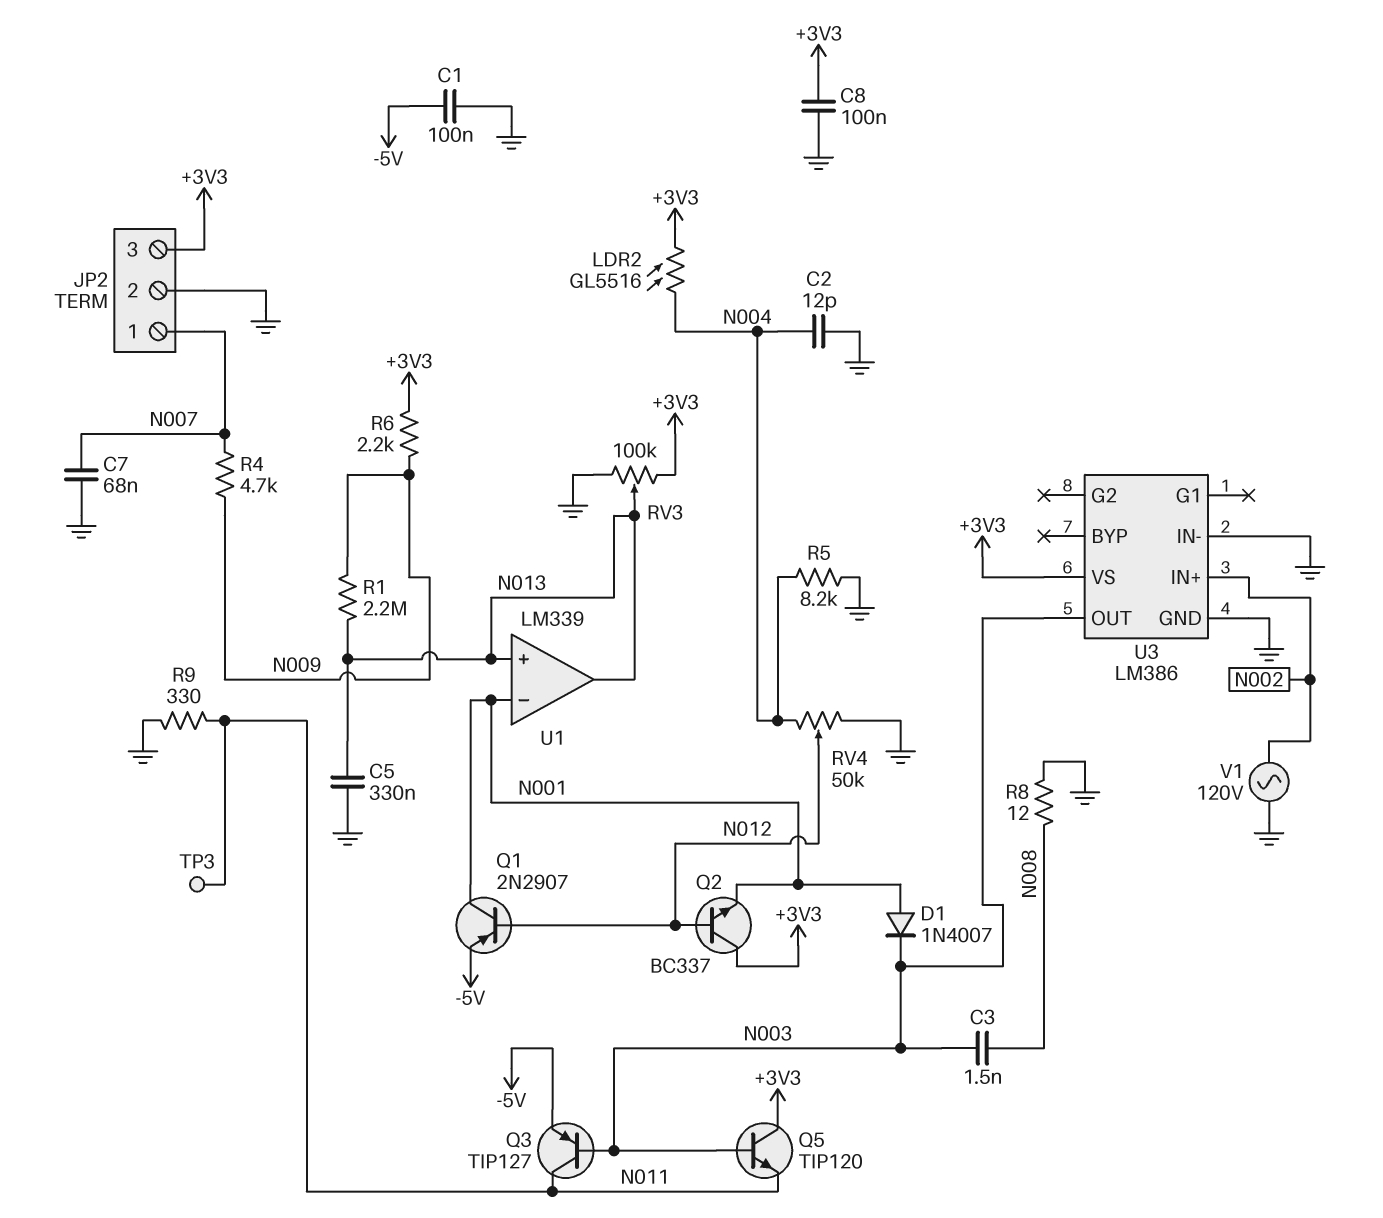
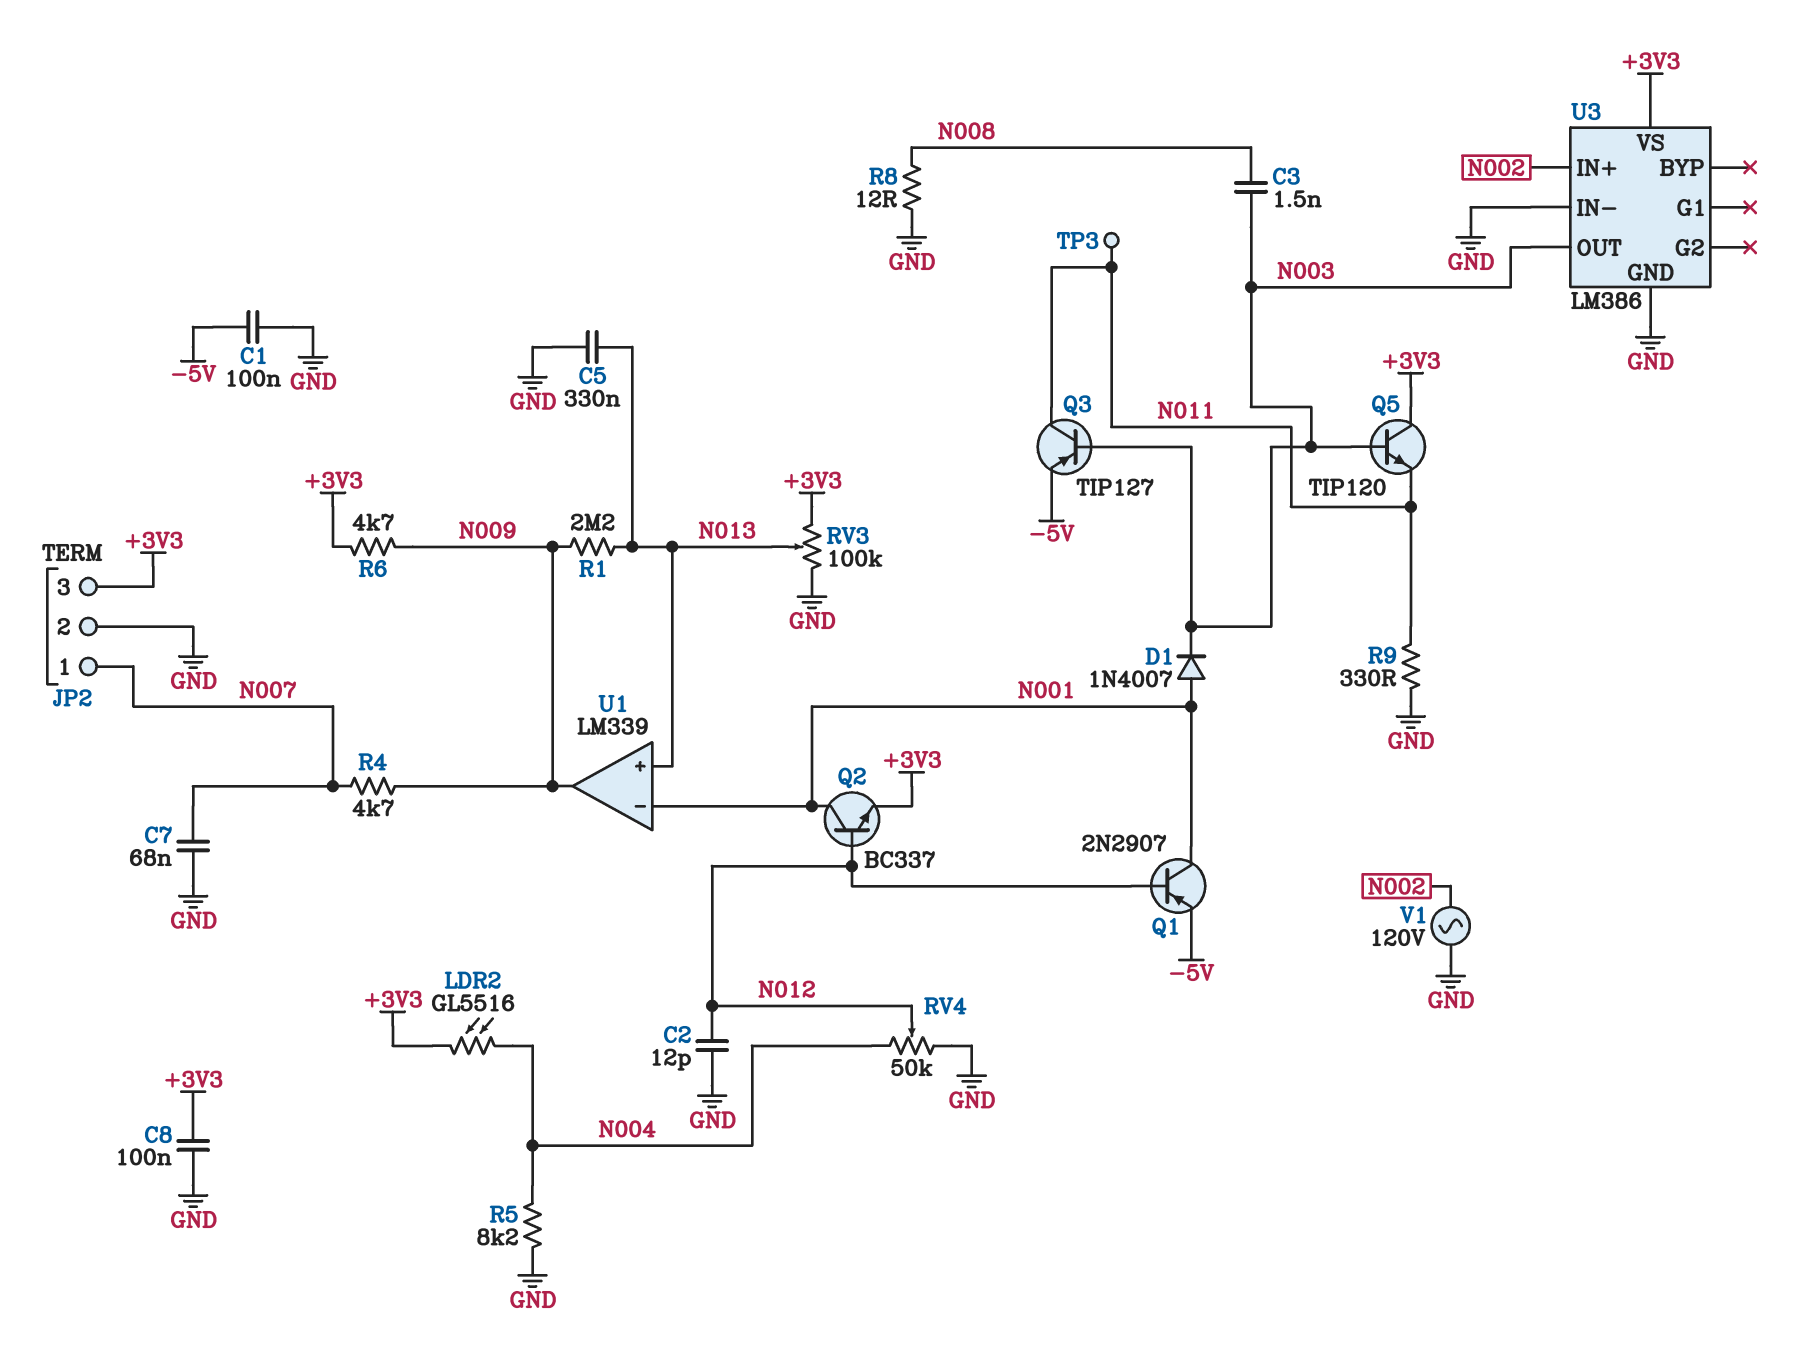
C2: 12pF (GND, N004) -> 12pF (GND, N012)
Q2: NPN BC337 (B N012, C +3V3, E N001) -> NPN BC337 (B N012, C N001, E +3V3)
R6: 2.2k (+3V3, N009) -> 4.7k (+3V3, N009)
U1 pin out: N013 -> N009

